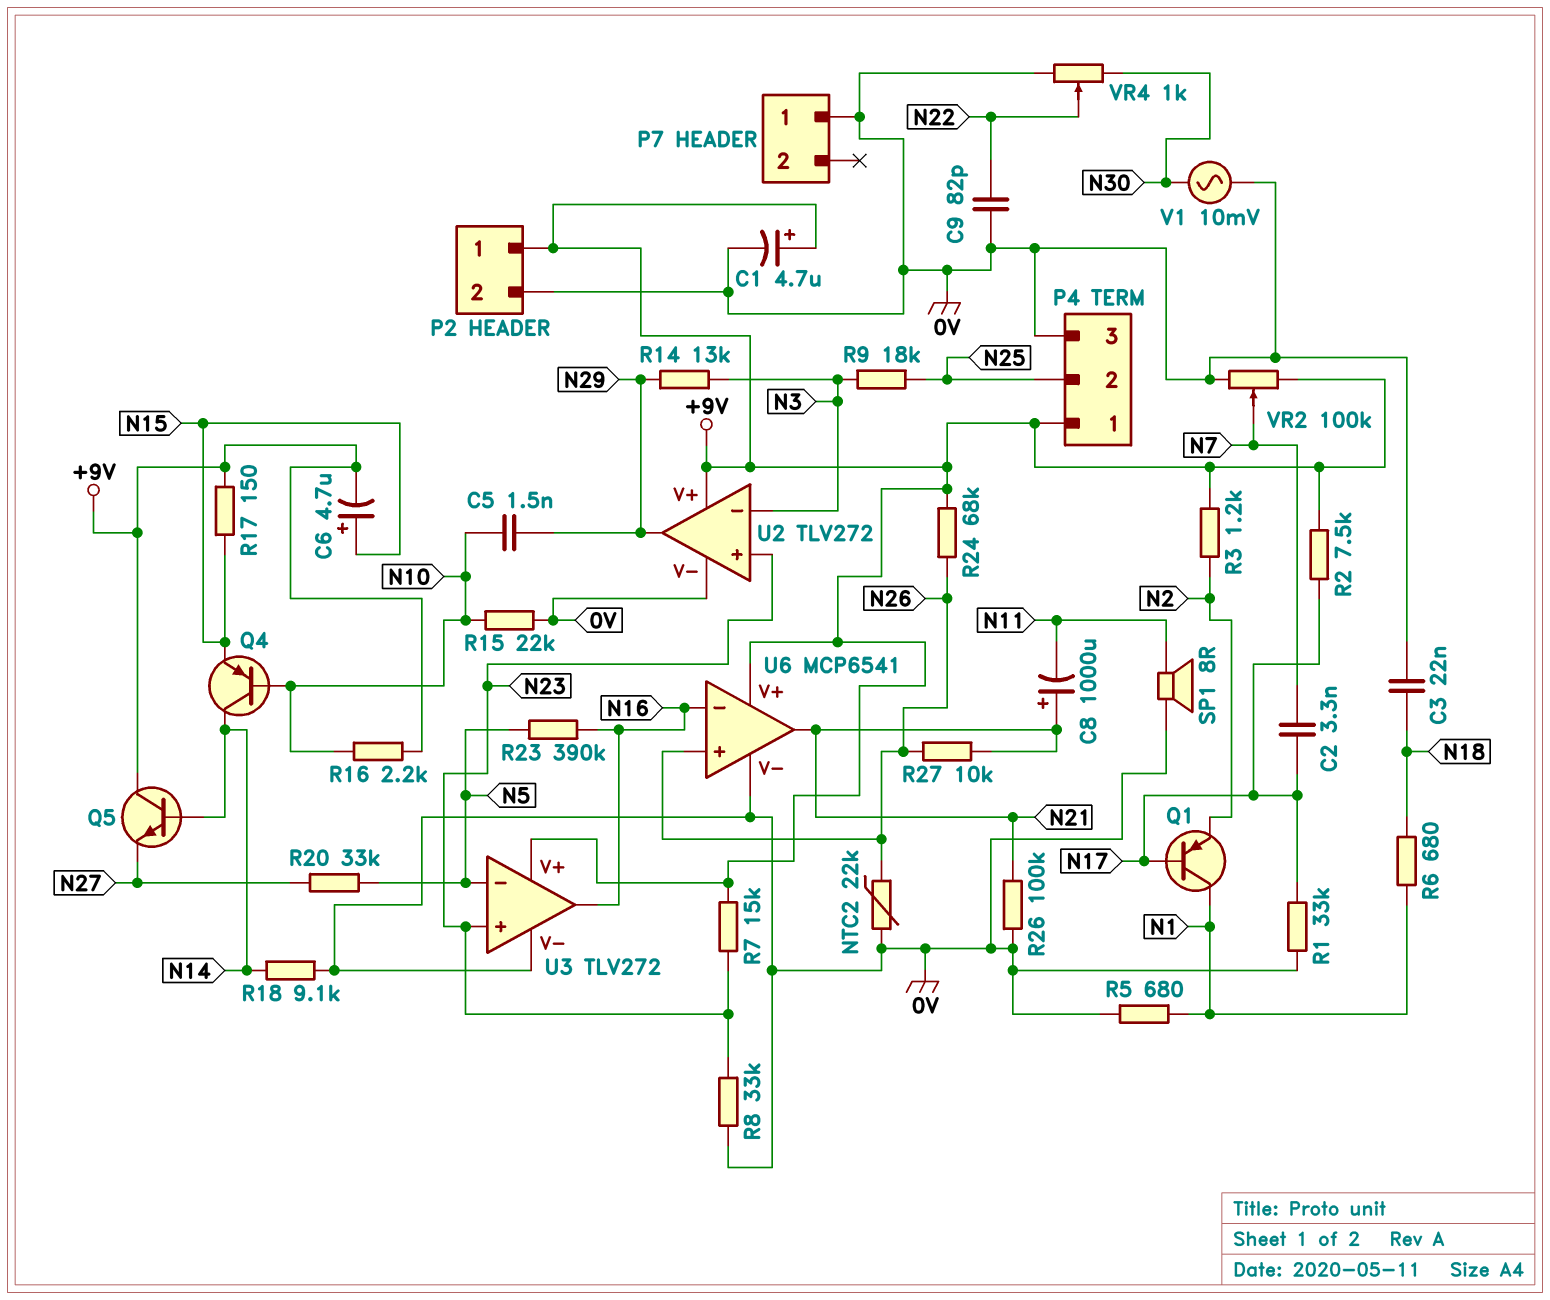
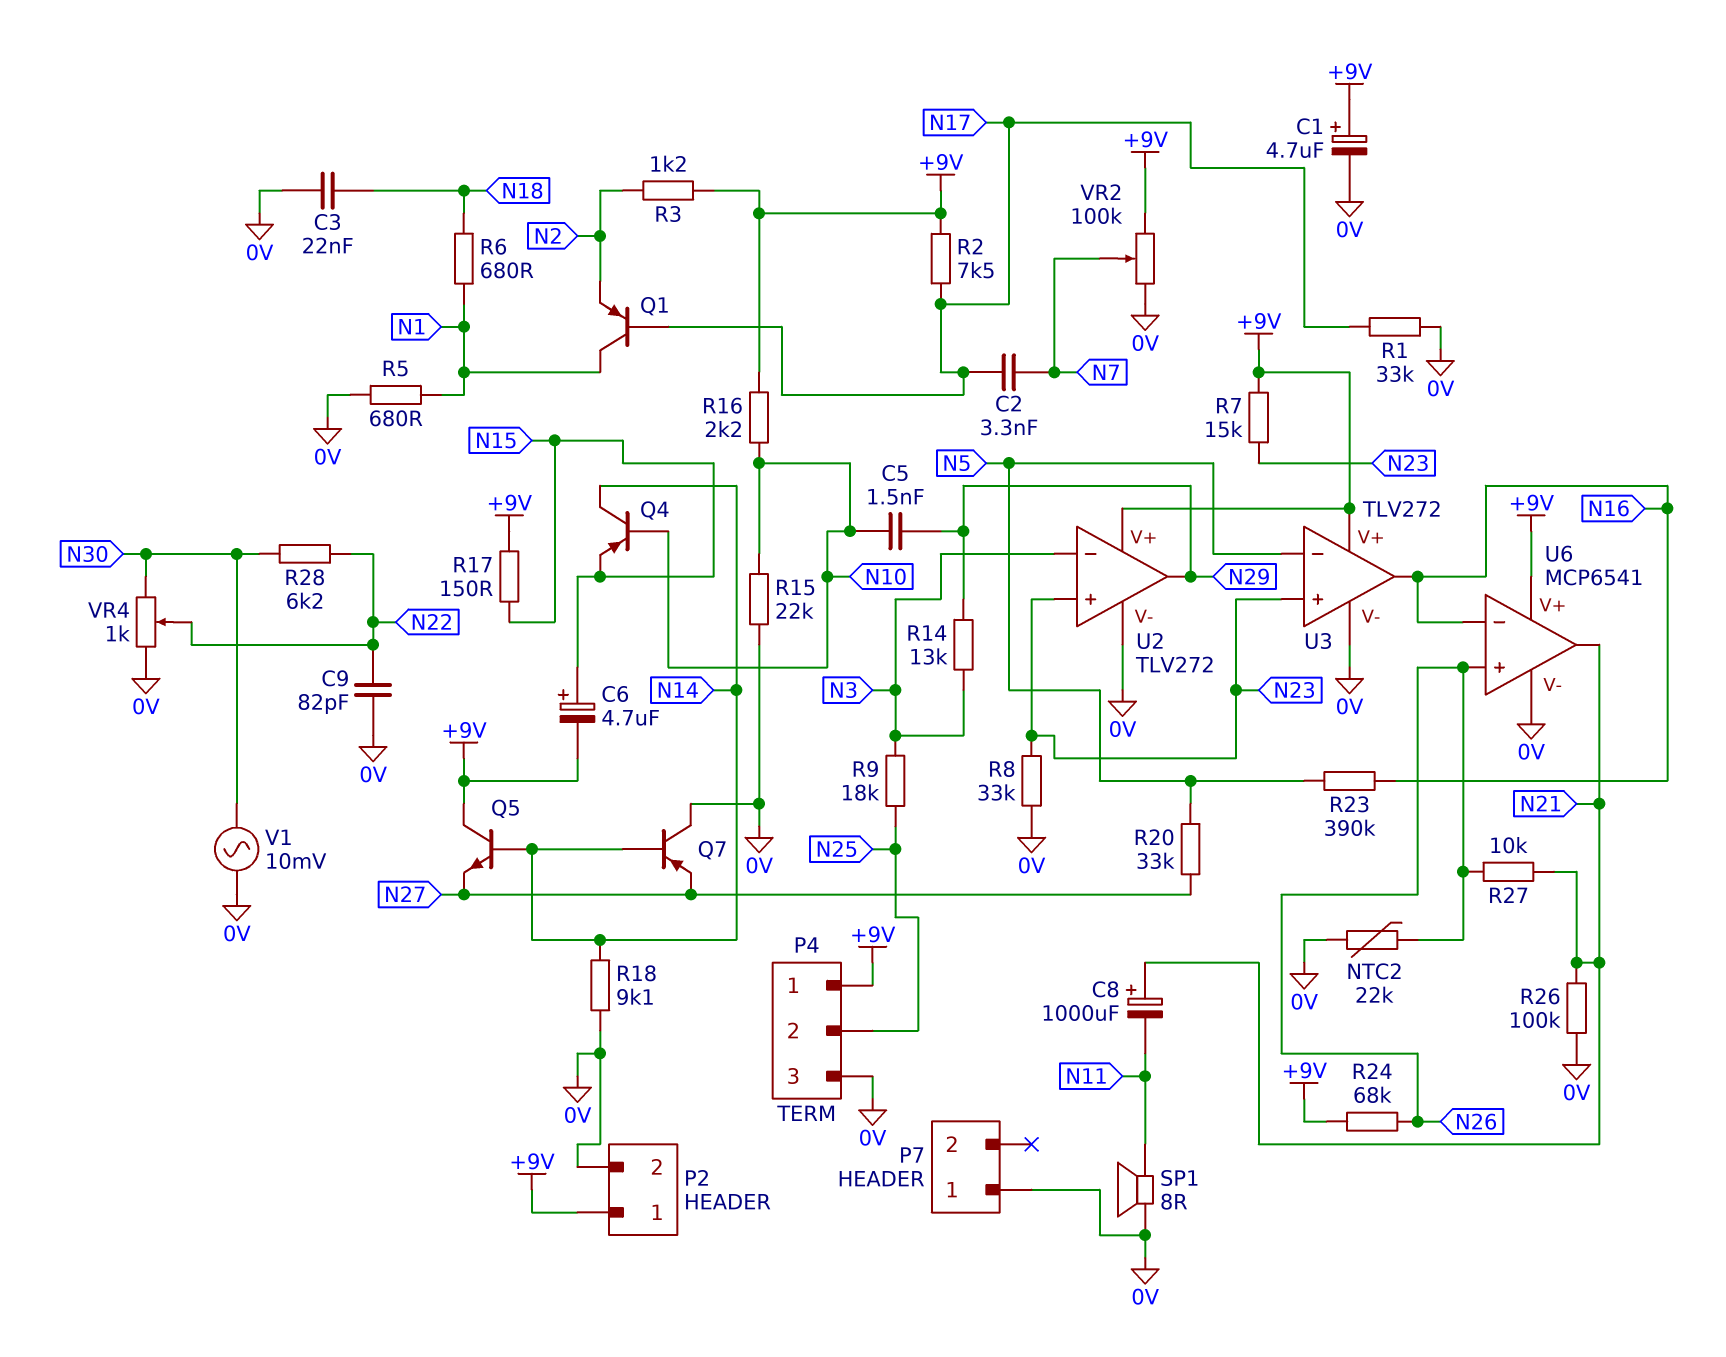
Q7: none -> PNP (B N14, C 0V, E N27)
R28: none -> 6.2k (N22, N30)

